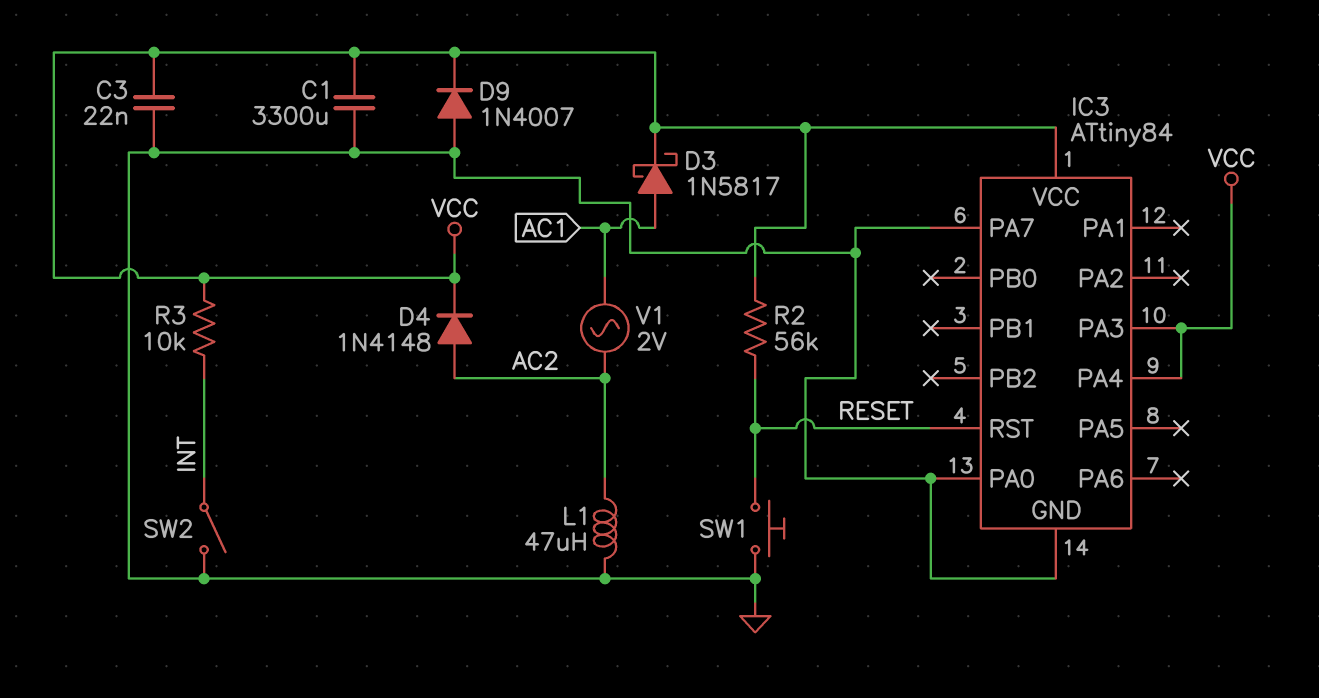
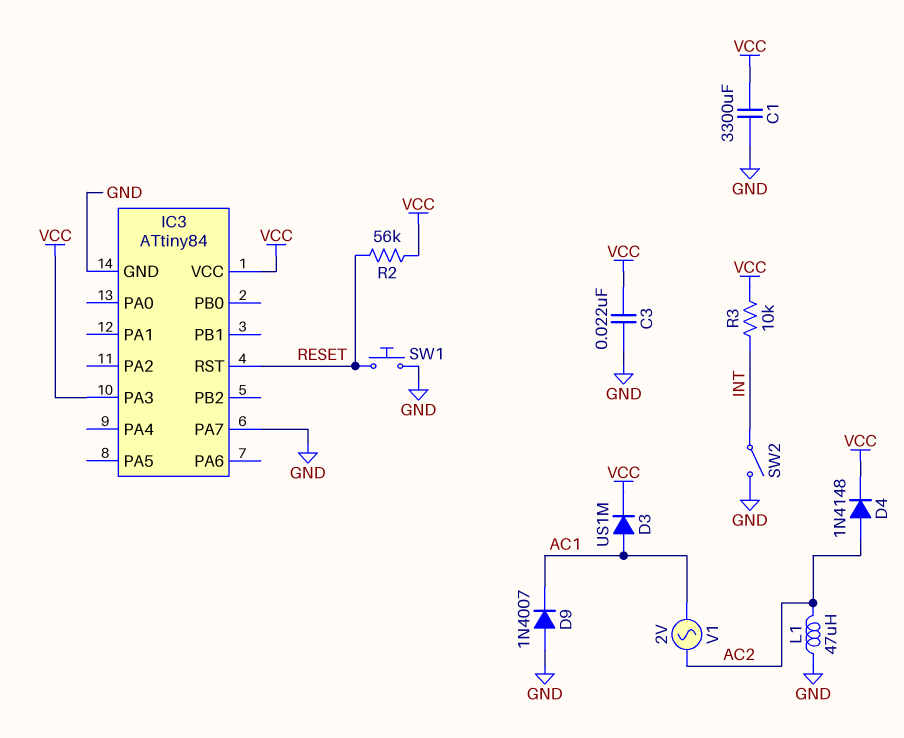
D3: schottky 1N5817 (A AC1, K VCC) -> diode US1M (A AC1, K VCC)
D9: diode 1N4007 (A GND, K VCC) -> diode 1N4007 (A GND, K AC1)
IC3 pin PA0: GND -> none
IC3 pin PA4: VCC -> none

